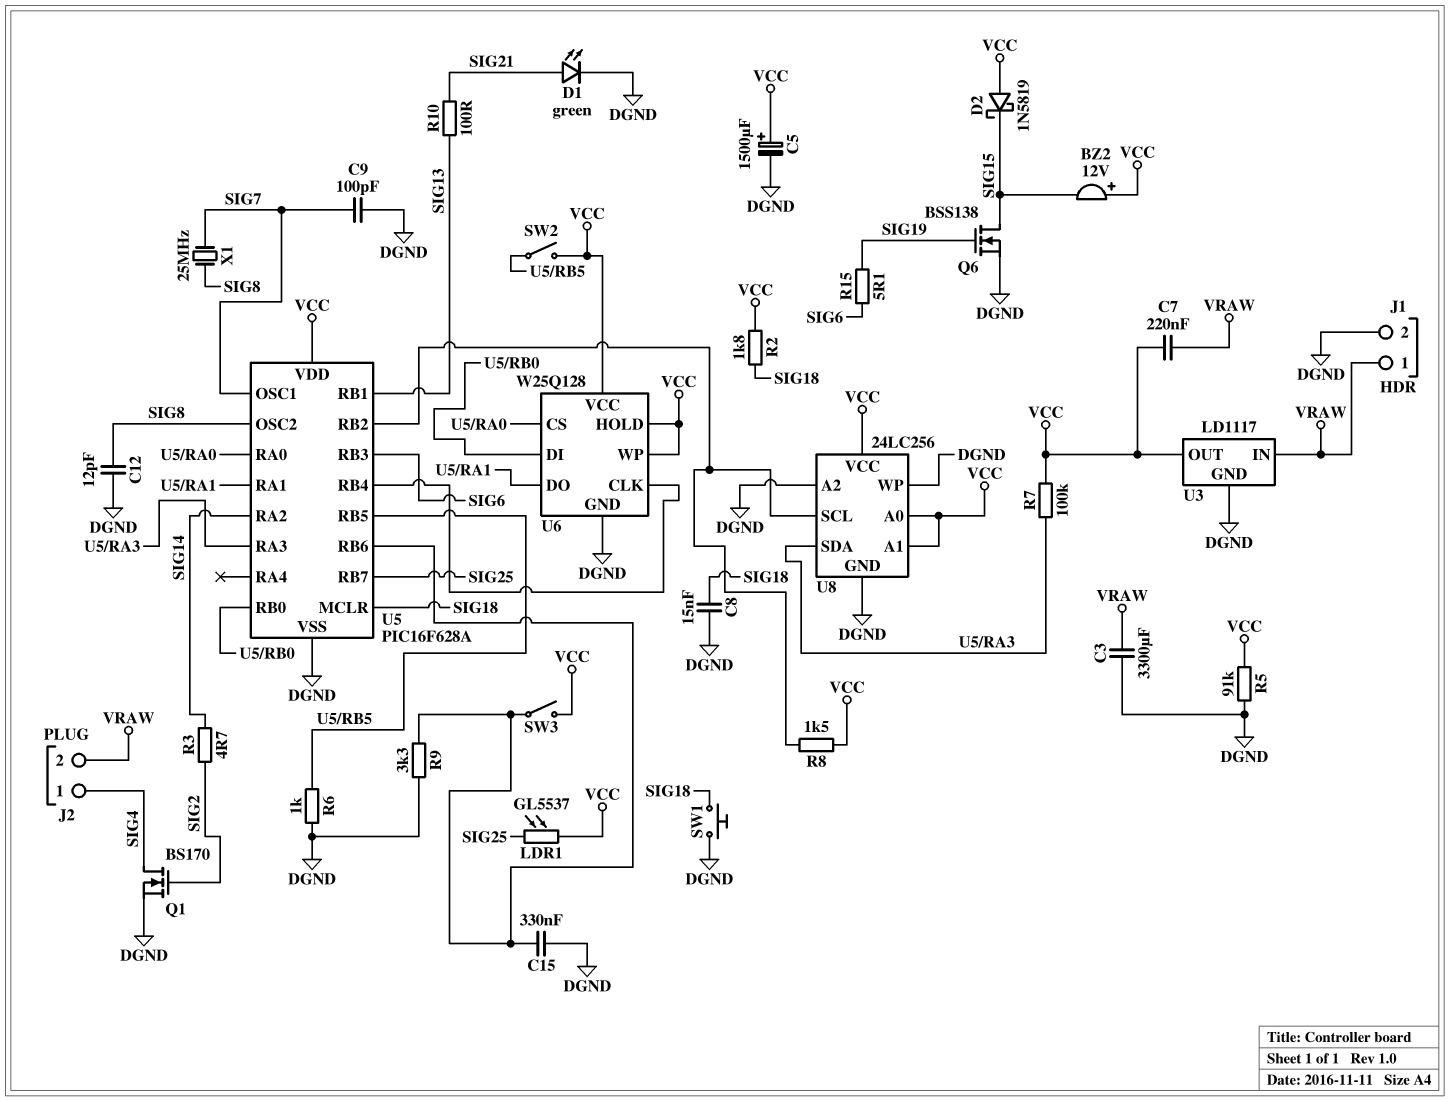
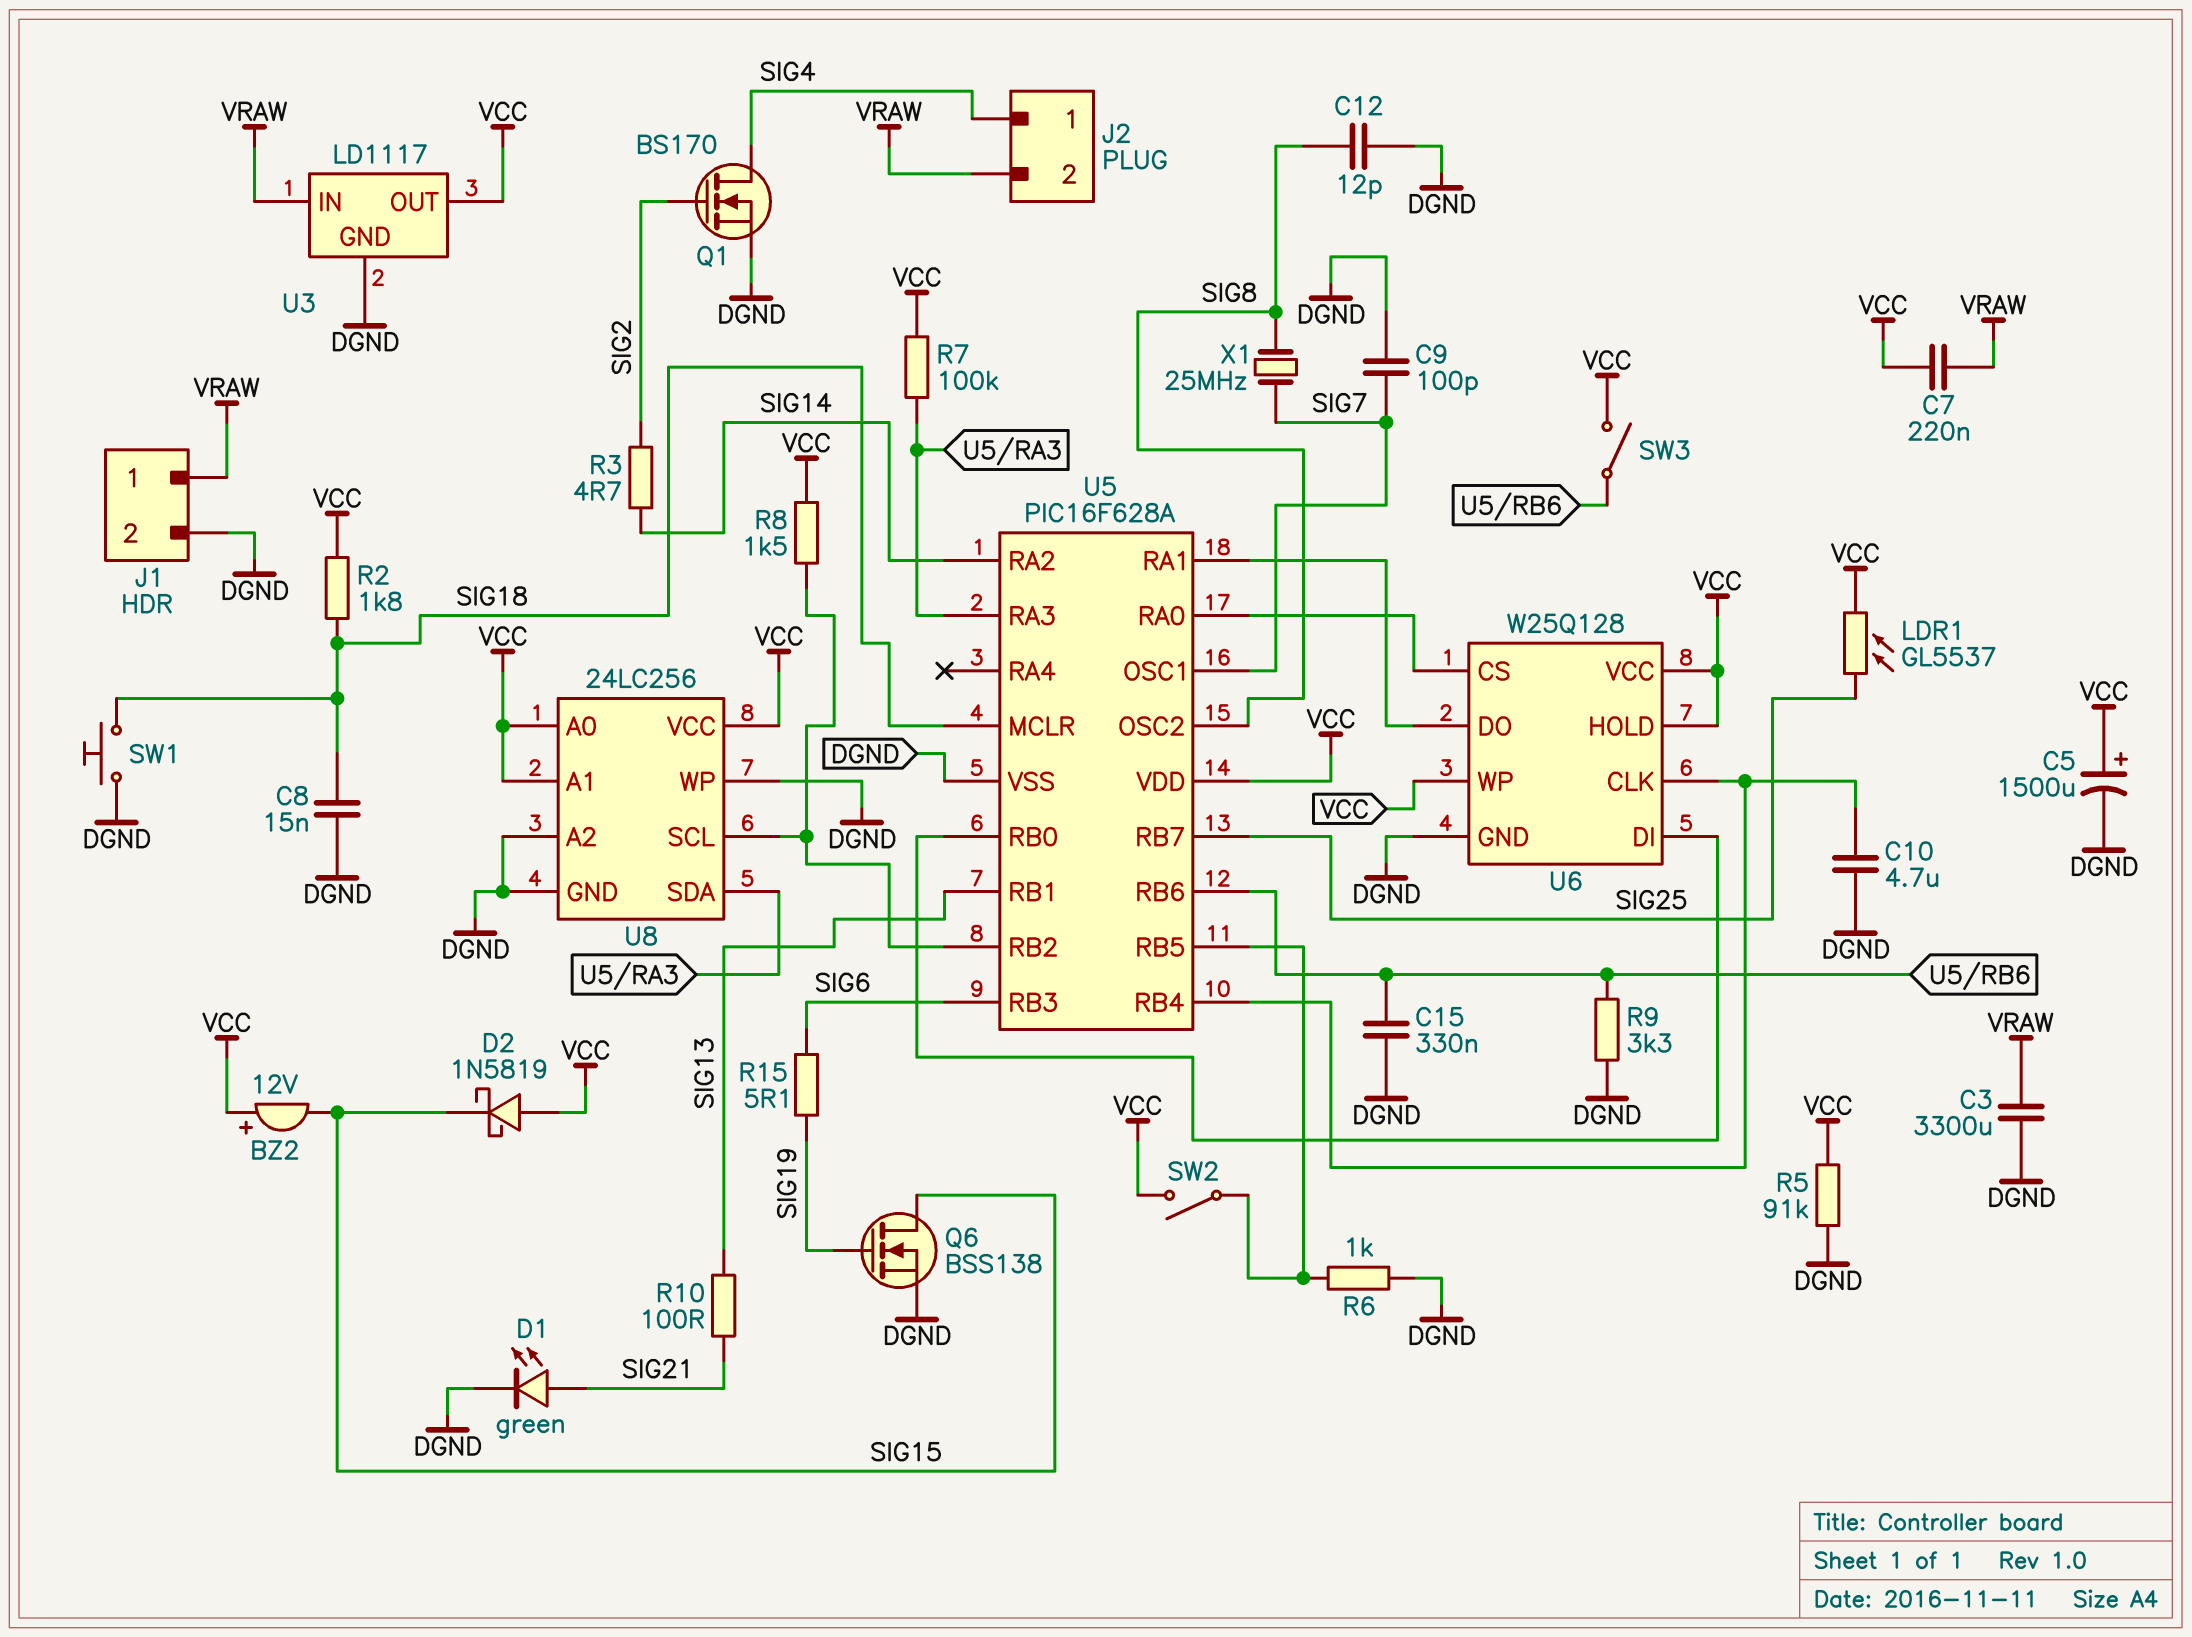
C10: none -> 4.7uF (DGND, U5/RB4)

